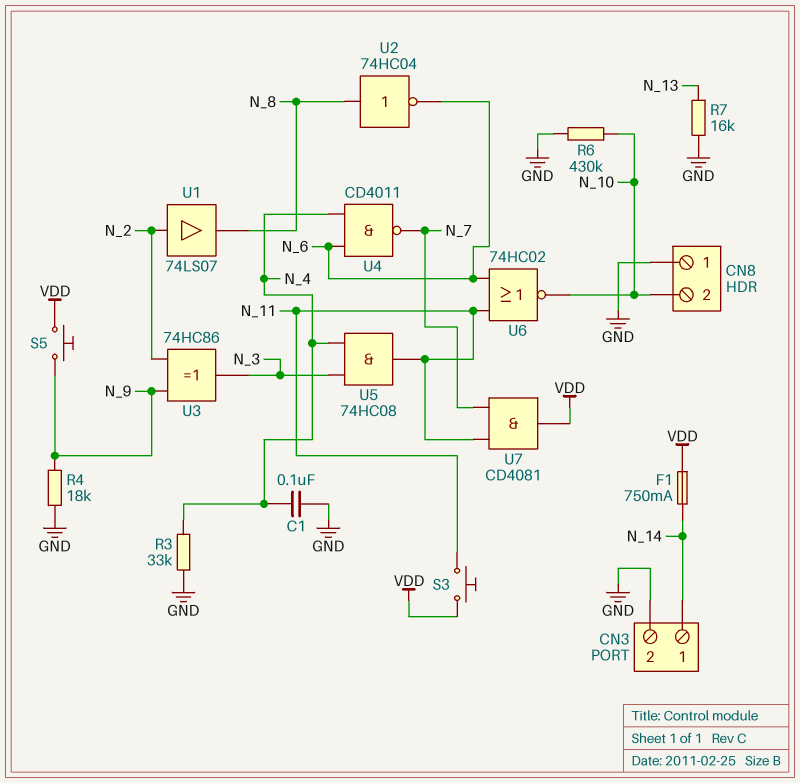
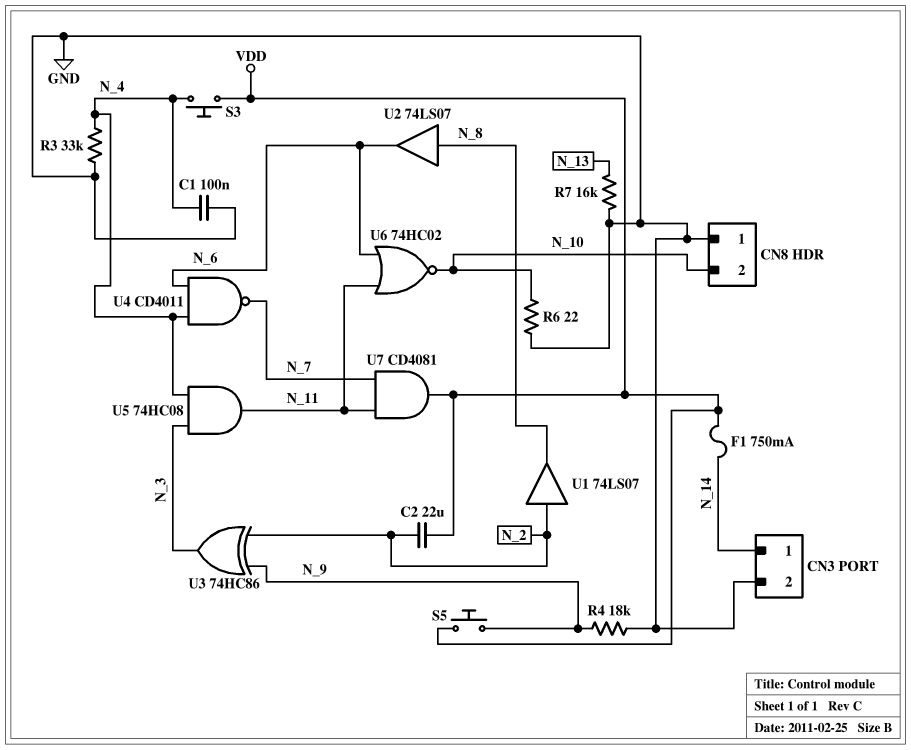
C2: none -> 22uF (N_2, VDD)
R6: 430k (GND, N_10) -> 22 (GND, N_10)
S3: button (N_11, VDD) -> button (N_4, VDD)
U2: NOT 74HC04 (in N_8, out N_6) -> buffer 74LS07 (in N_8, out N_6)

